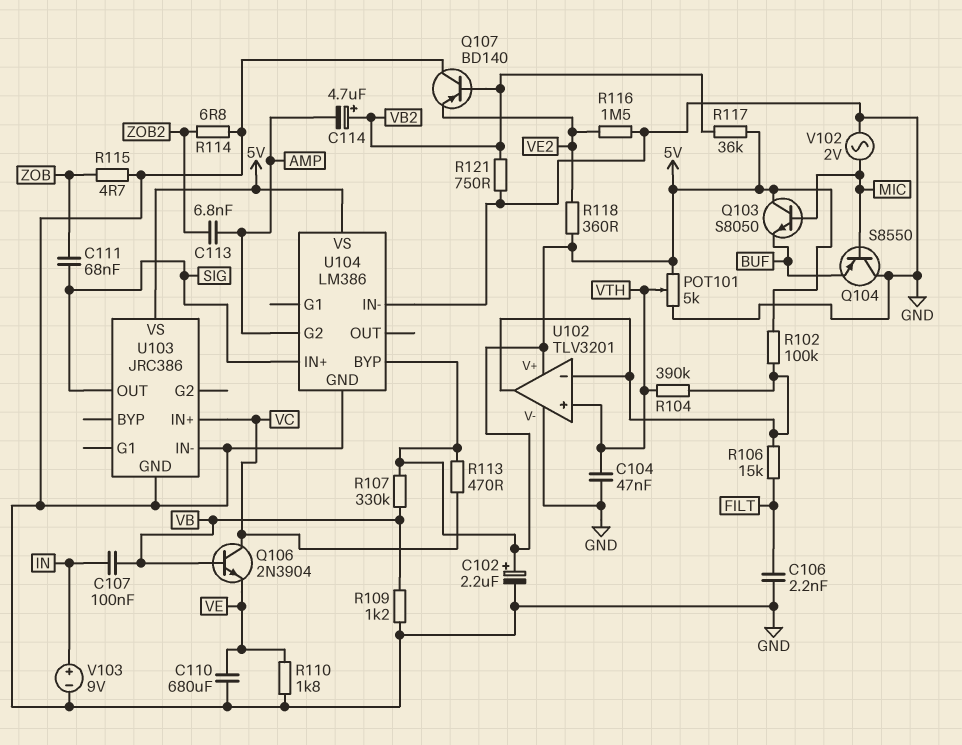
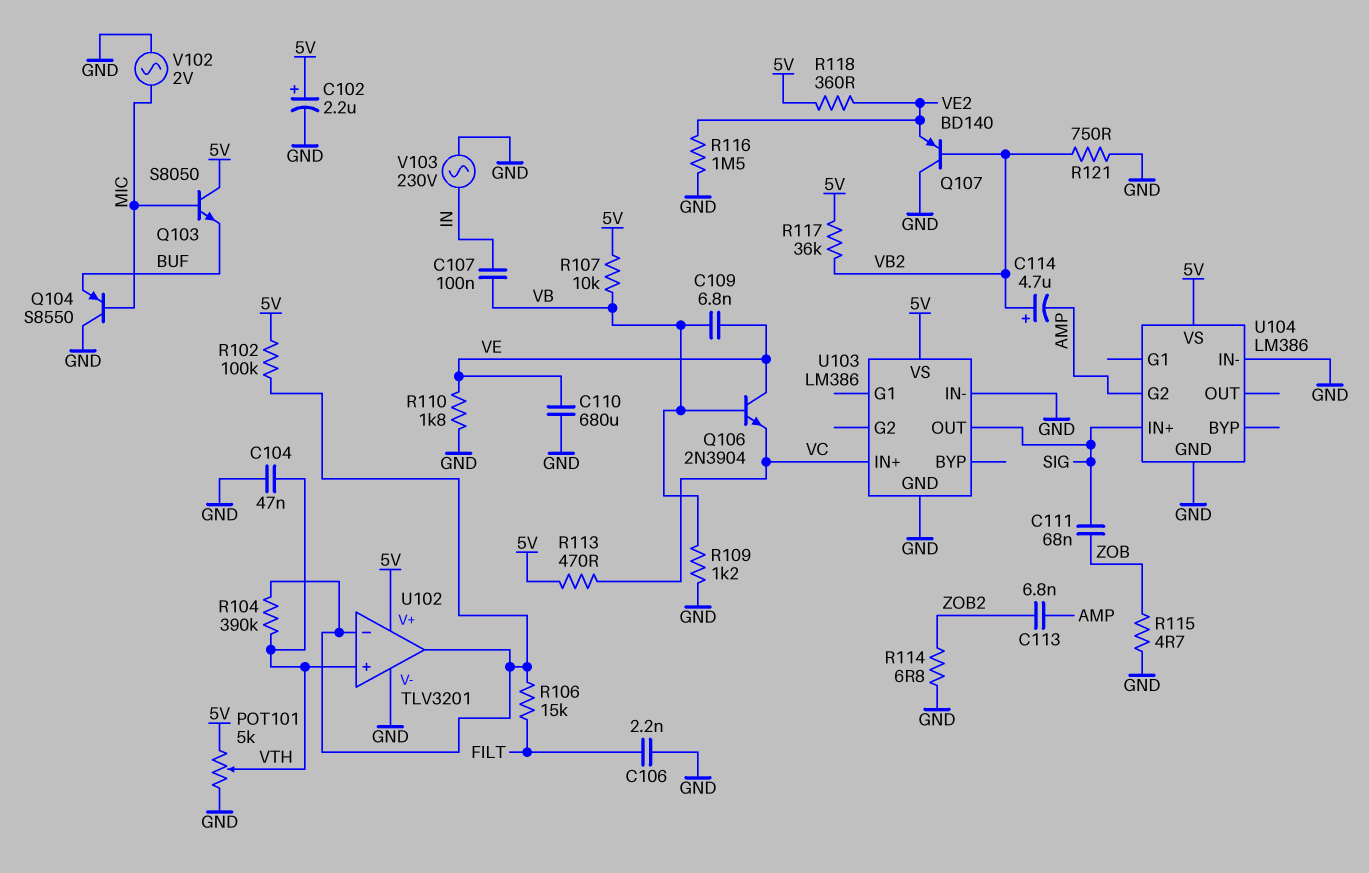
C109: none -> 6.8nF (VB, VE)
Q106: NPN 2N3904 (B VB, C VC, E VE) -> NPN 2N3904 (B VB, C VE, E VC)
R107: 330k (5V, VB) -> 10k (5V, VB)
U103: JRC386 -> LM386
U104 pin BYP: 5V -> none
V103: 9V (plus IN, minus GND) -> AC 230V (GND, IN)

